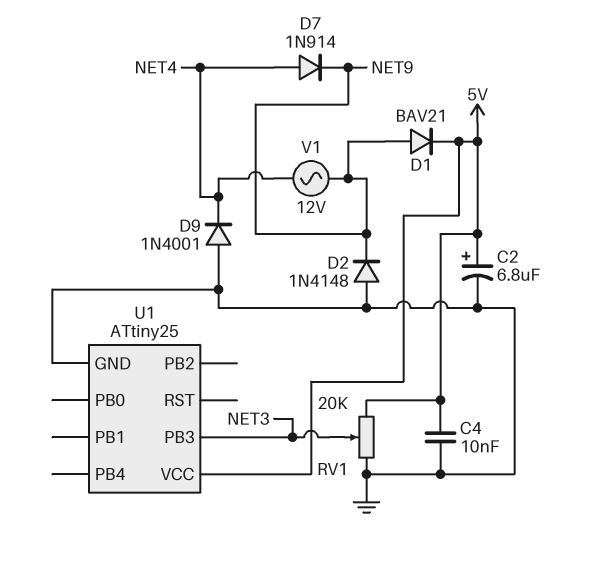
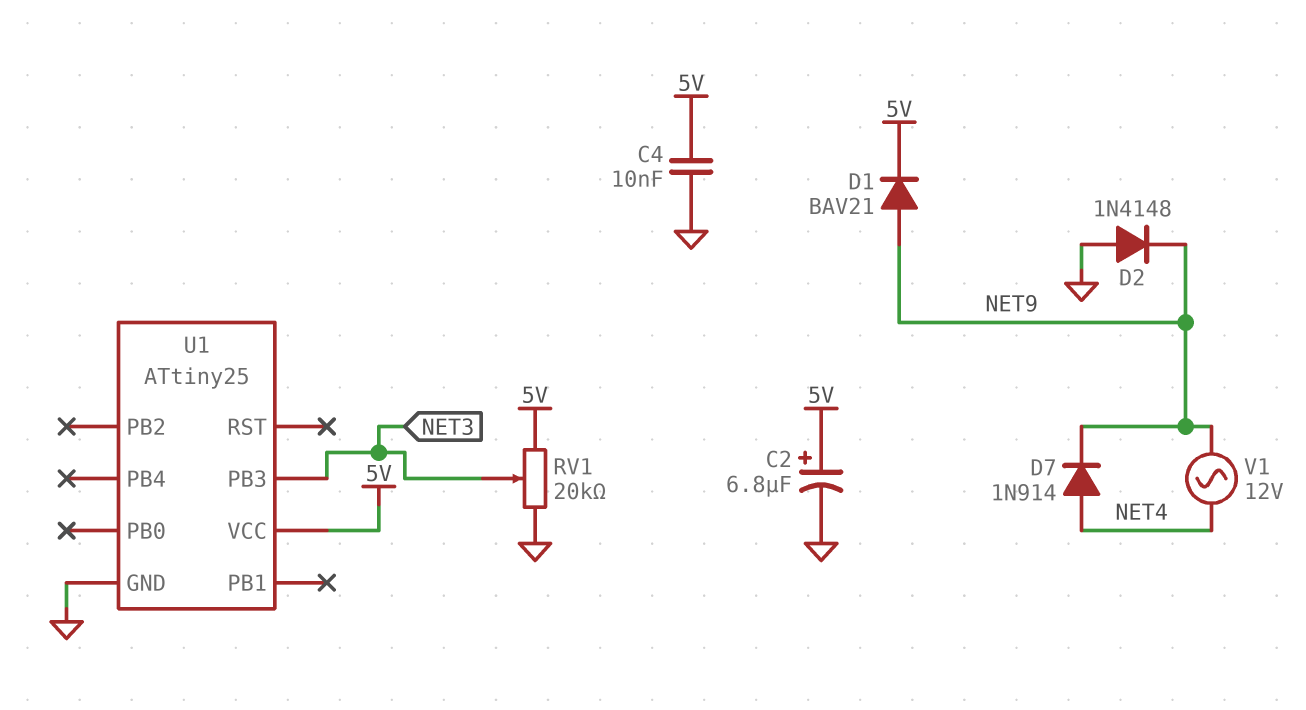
D9: diode 1N4001 (A GND, K NET4) -> none

